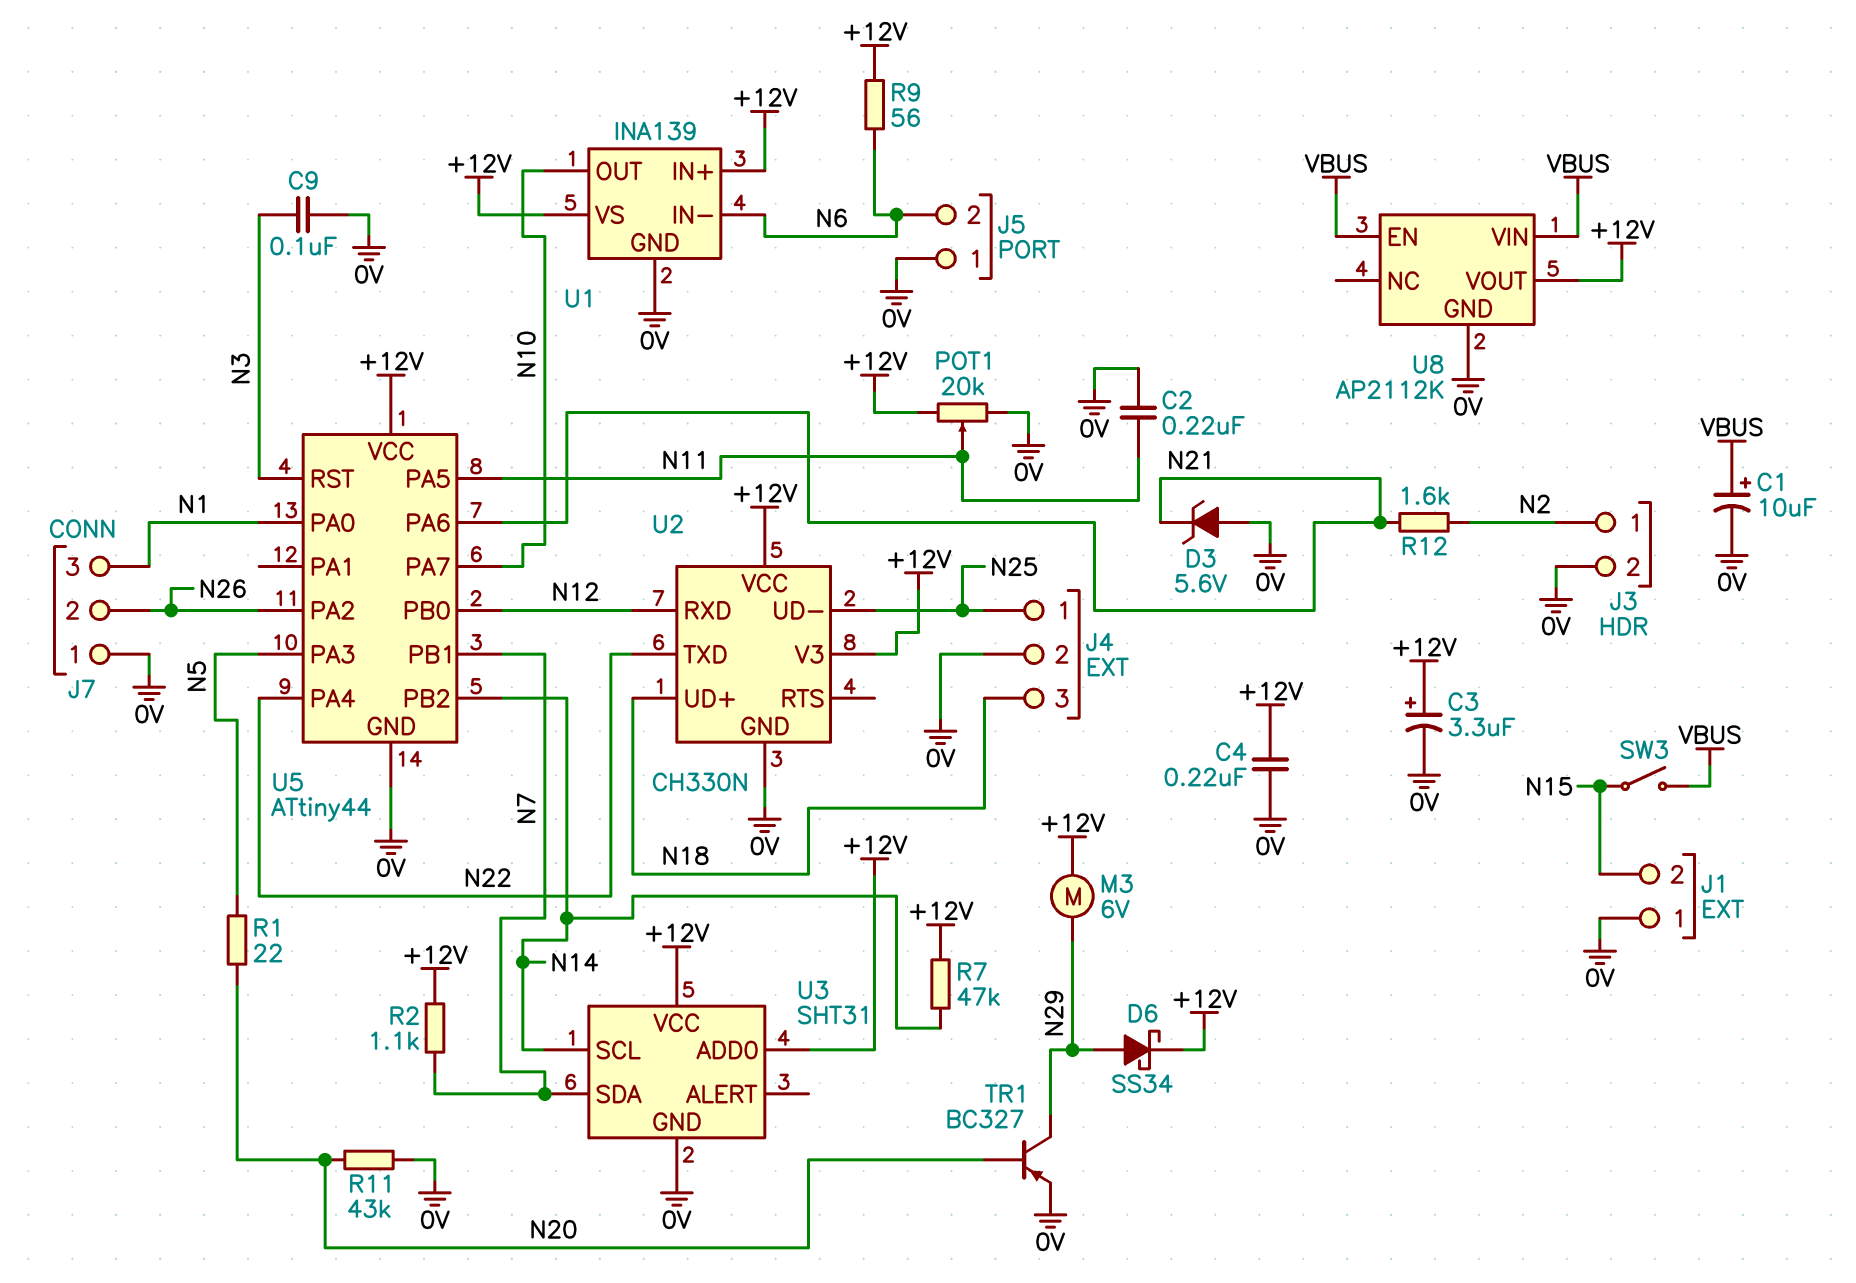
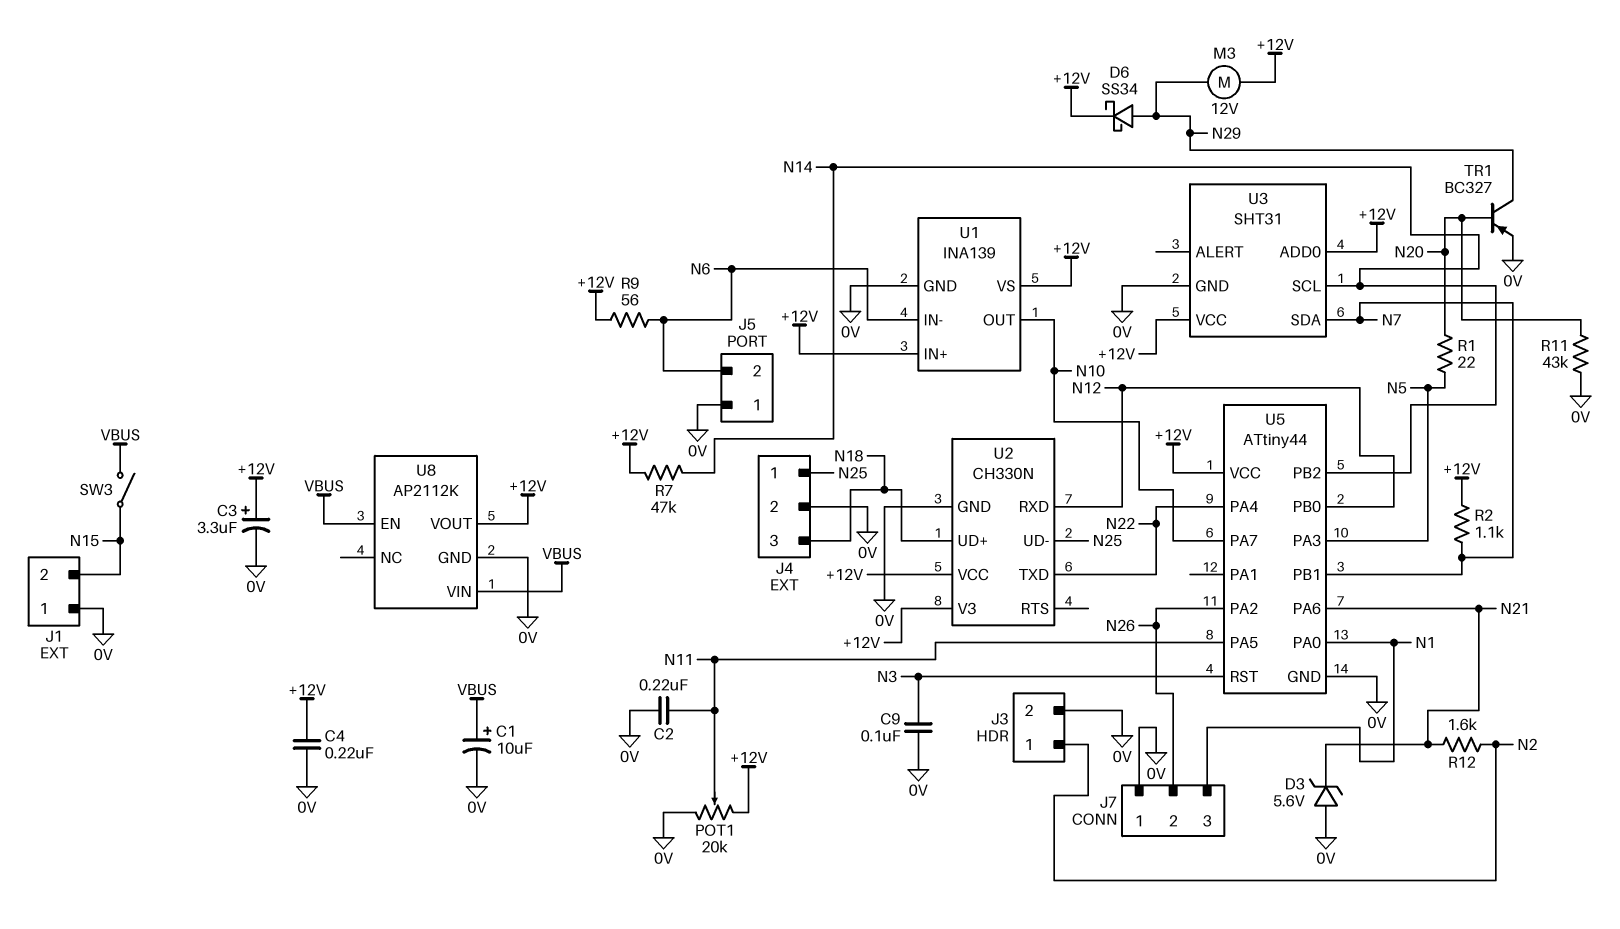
M3: motor 6V (+12V, N29) -> motor 12V (+12V, N29)

